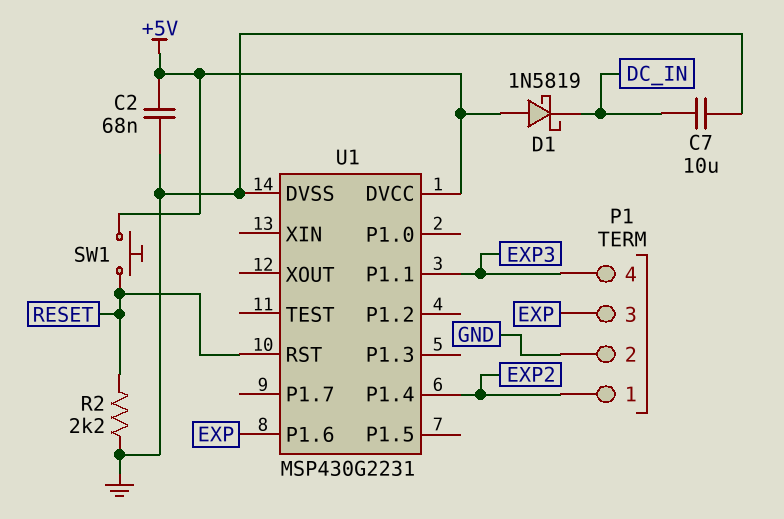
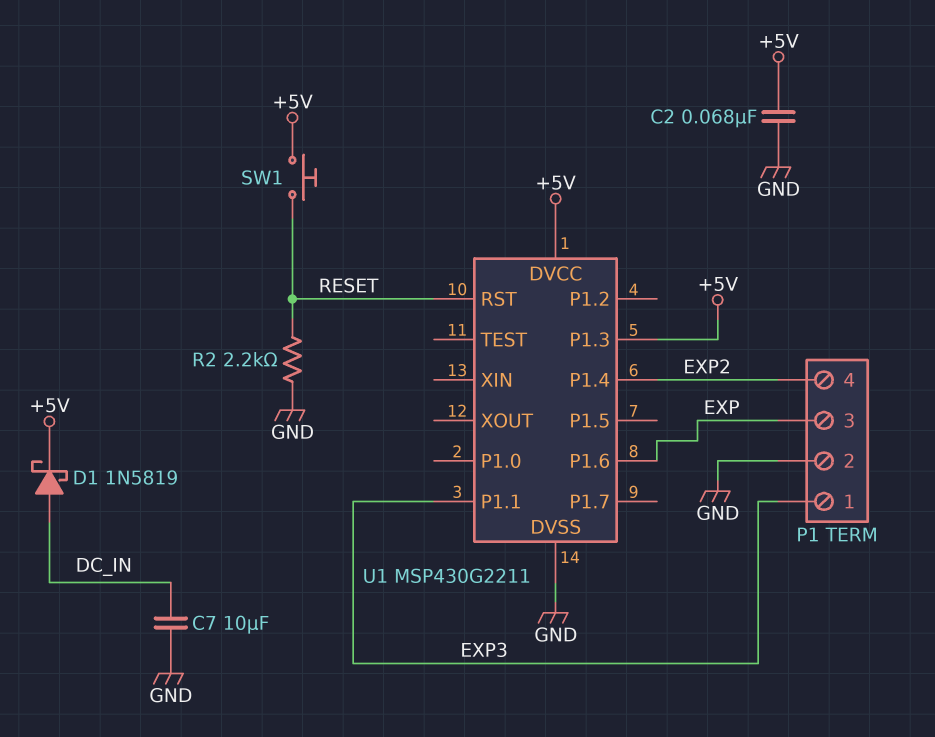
D1: schottky 1N5819 (A +5V, K DC_IN) -> schottky 1N5819 (A DC_IN, K +5V)
P1 pin 1: EXP2 -> EXP3
P1 pin 4: EXP3 -> EXP2
U1: MSP430G2231 -> MSP430G2211
U1 pin P1.3: none -> +5V

